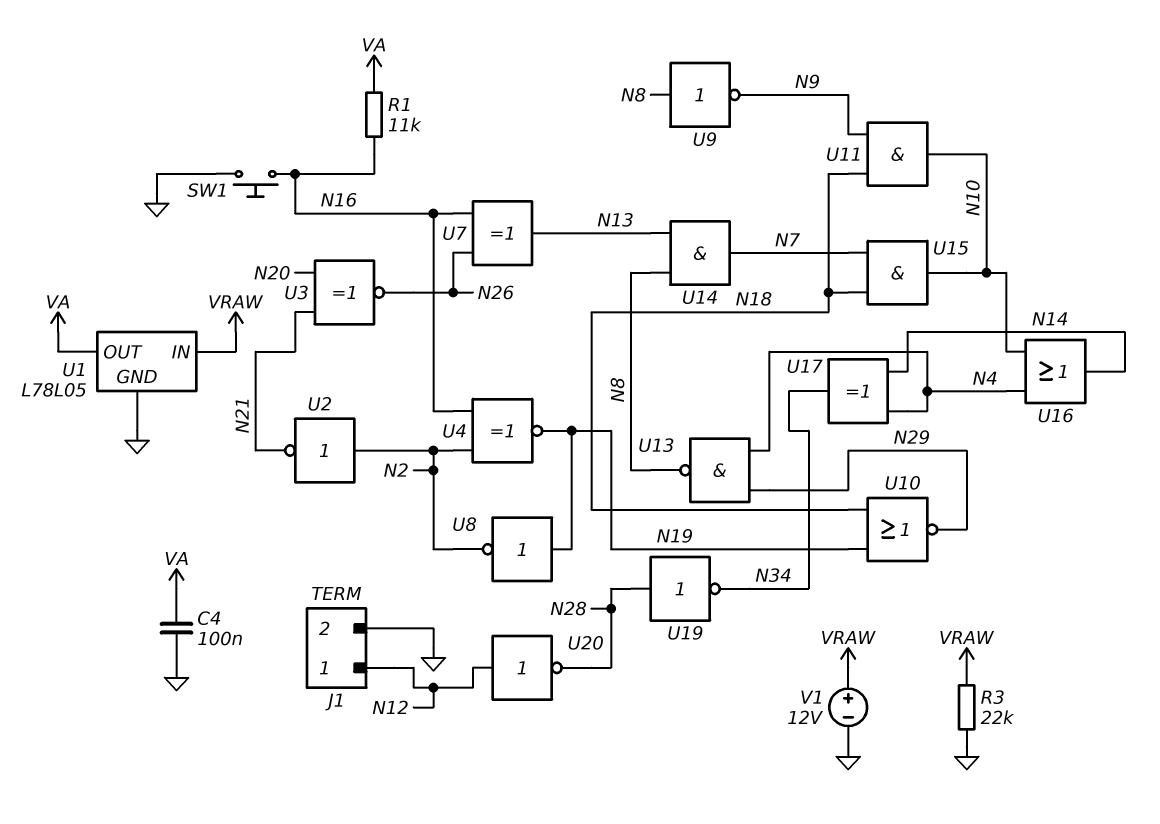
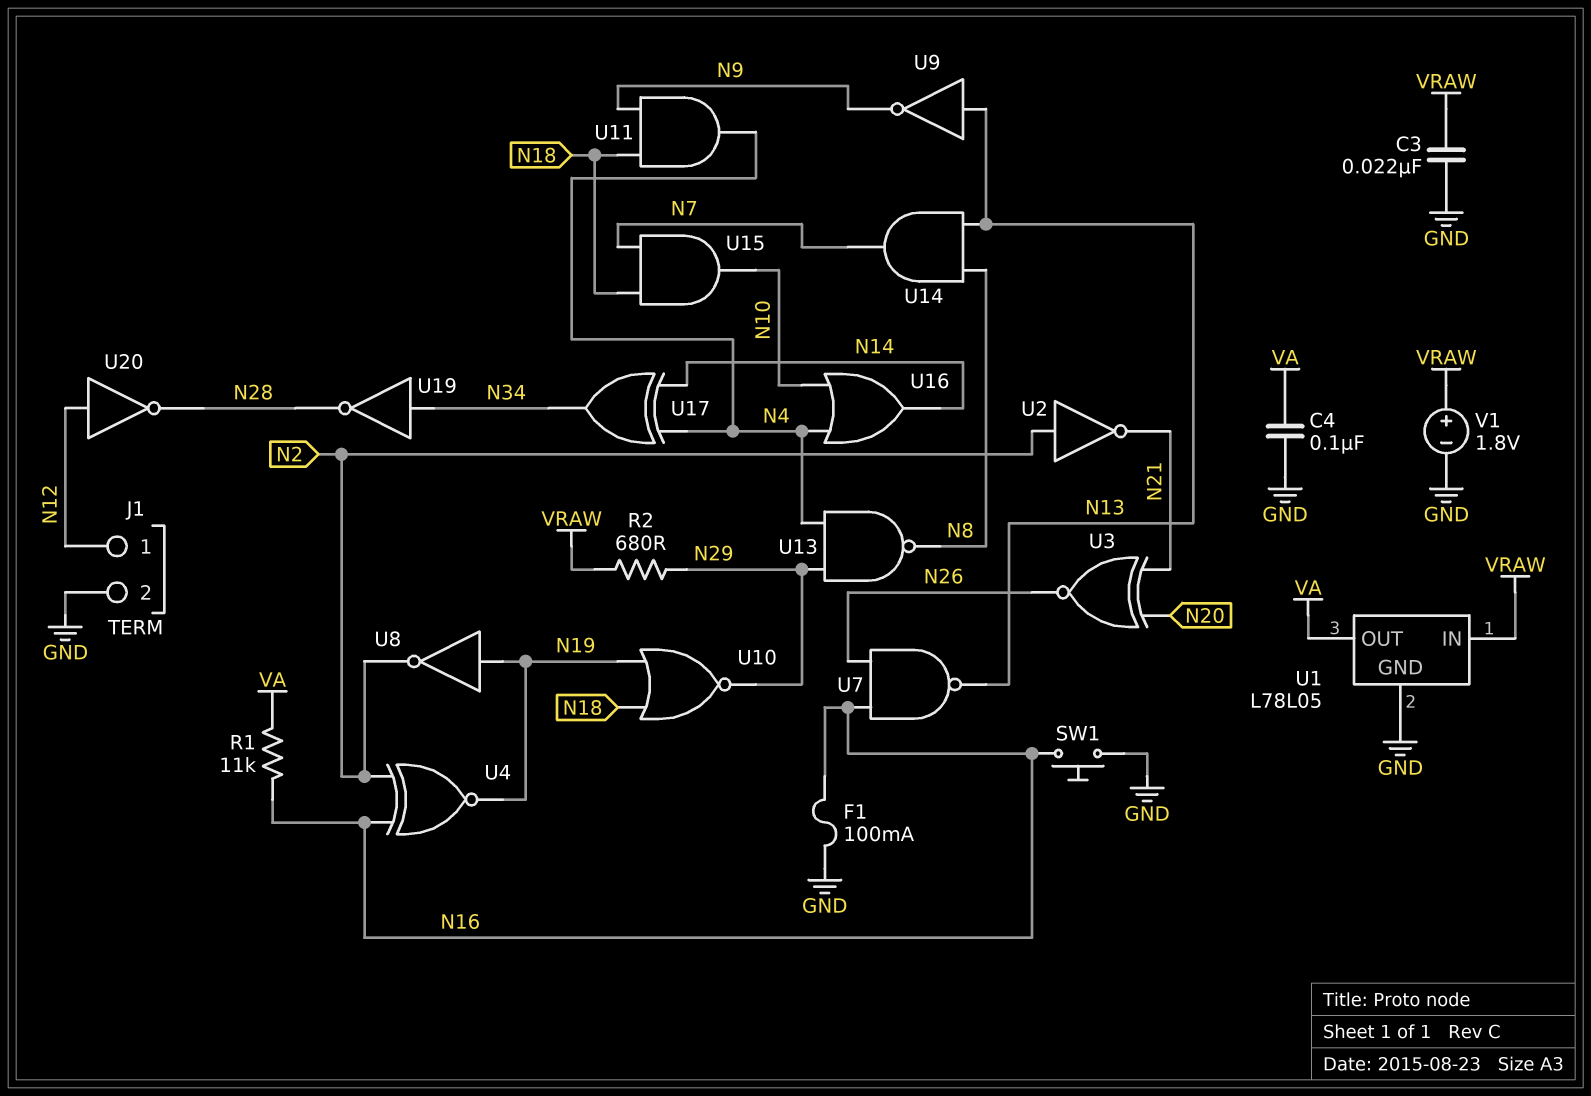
C3: none -> 22nF (GND, VRAW)
F1: none -> 100mA (GND, N16)
R2: none -> 680 (N29, VRAW)
R3: 22k (GND, VRAW) -> none
U7: XOR (in N16, in N26, out N13) -> NAND (in N16, in N26, out N13)
U9: NOT (in N8, out N9) -> NOT (in N13, out N9)
U11: AND (in N9, in N18, out N10) -> AND (in N9, in N18, out N4)
U19: NOT (in N28, out N34) -> NOT (in N34, out N28)
V1: 12V (plus VRAW, minus GND) -> 1.8V (plus VRAW, minus GND)

